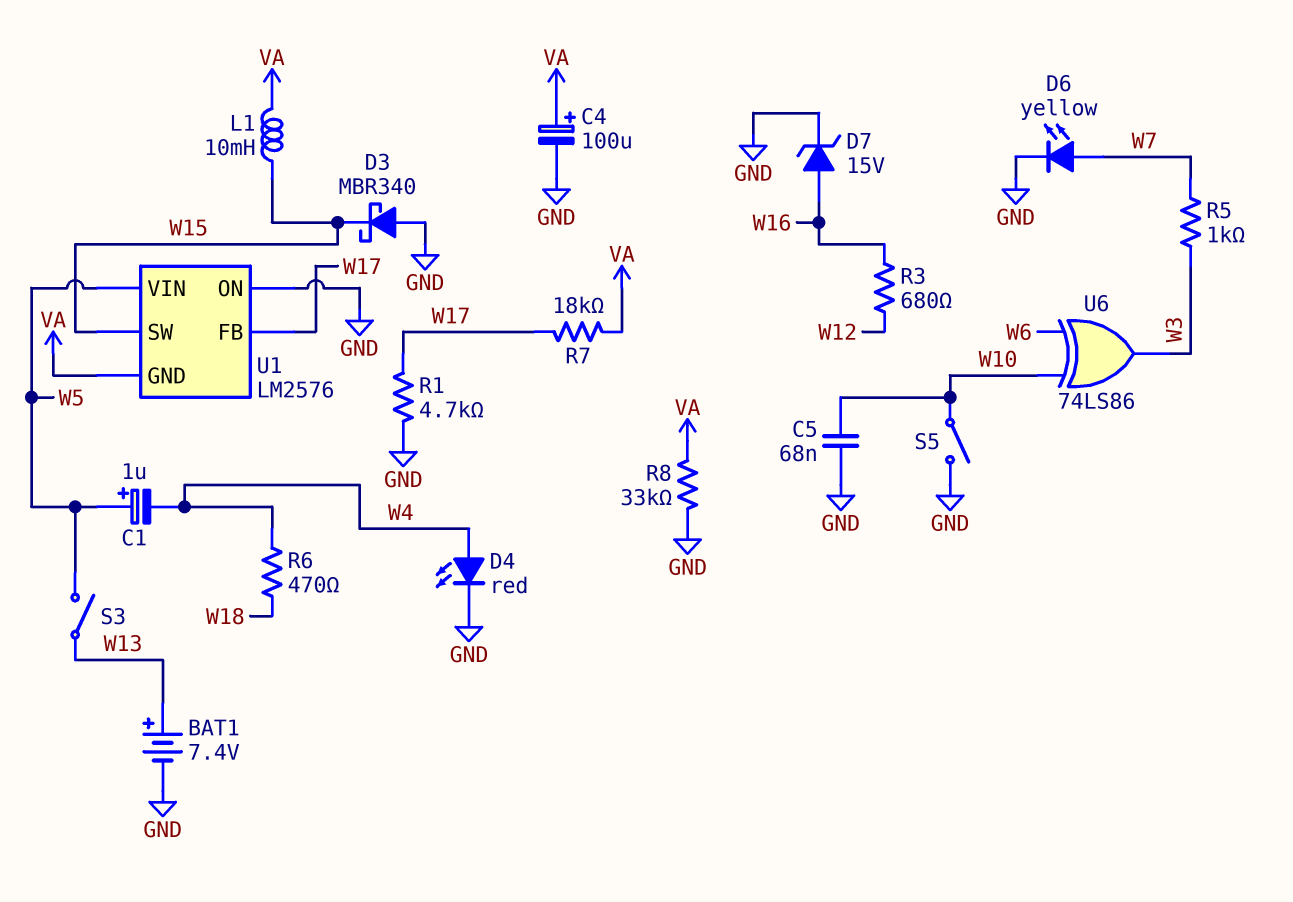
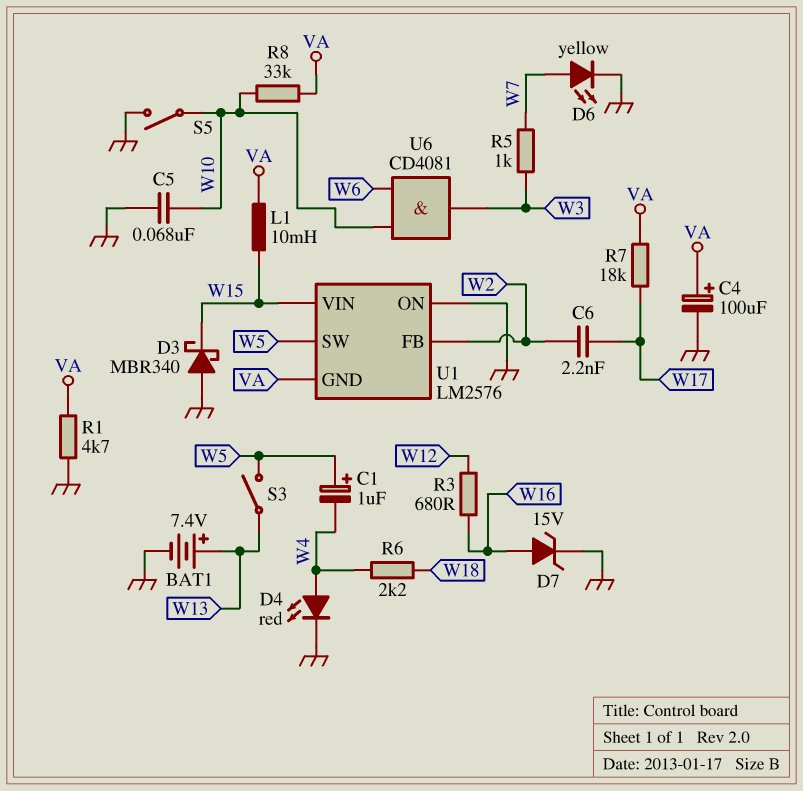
C6: none -> 2.2nF (W2, W17)
R1: 4.7k (GND, W17) -> 4.7k (GND, VA)
R6: 470 (W4, W18) -> 2.2k (W4, W18)
R8: 33k (GND, VA) -> 33k (VA, W10)
U1 pin FB: W17 -> W2
U1 pin SW: W15 -> W5
U1 pin VIN: W5 -> W15
U6: XOR 74LS86 (in W6, in W10, out W3) -> AND CD4081 (in W6, in W10, out W3)

